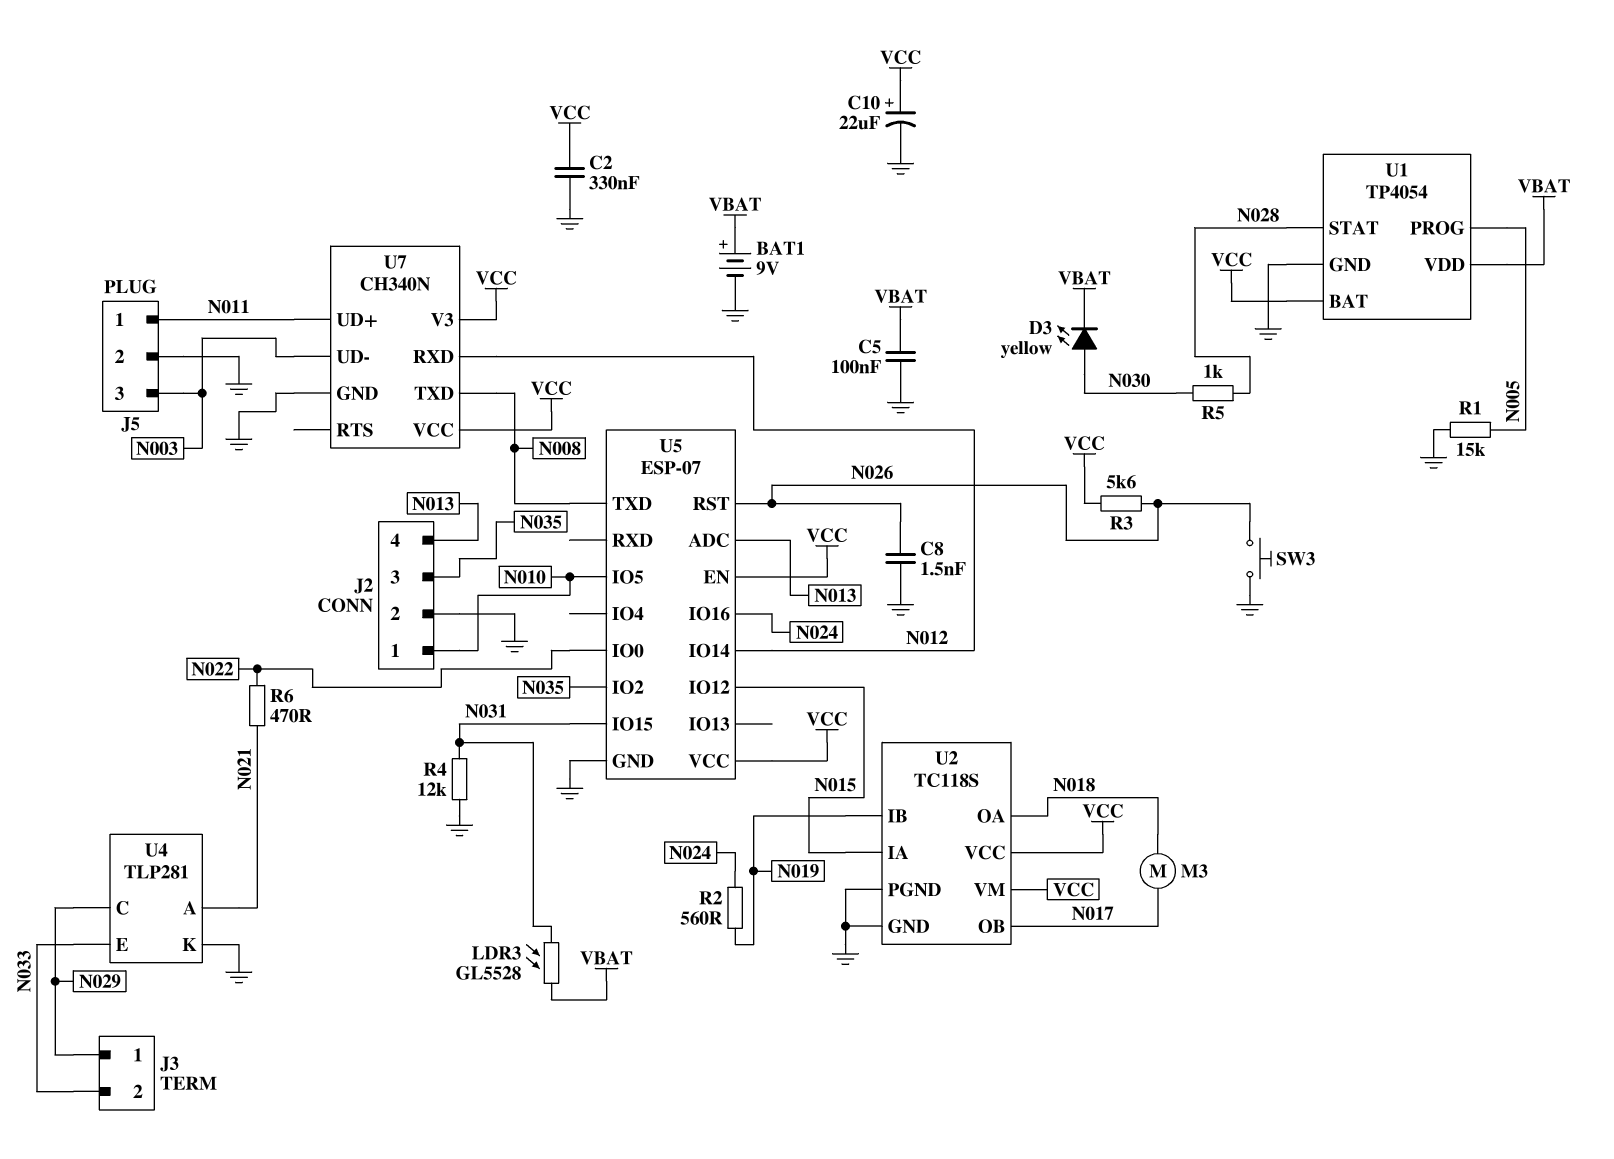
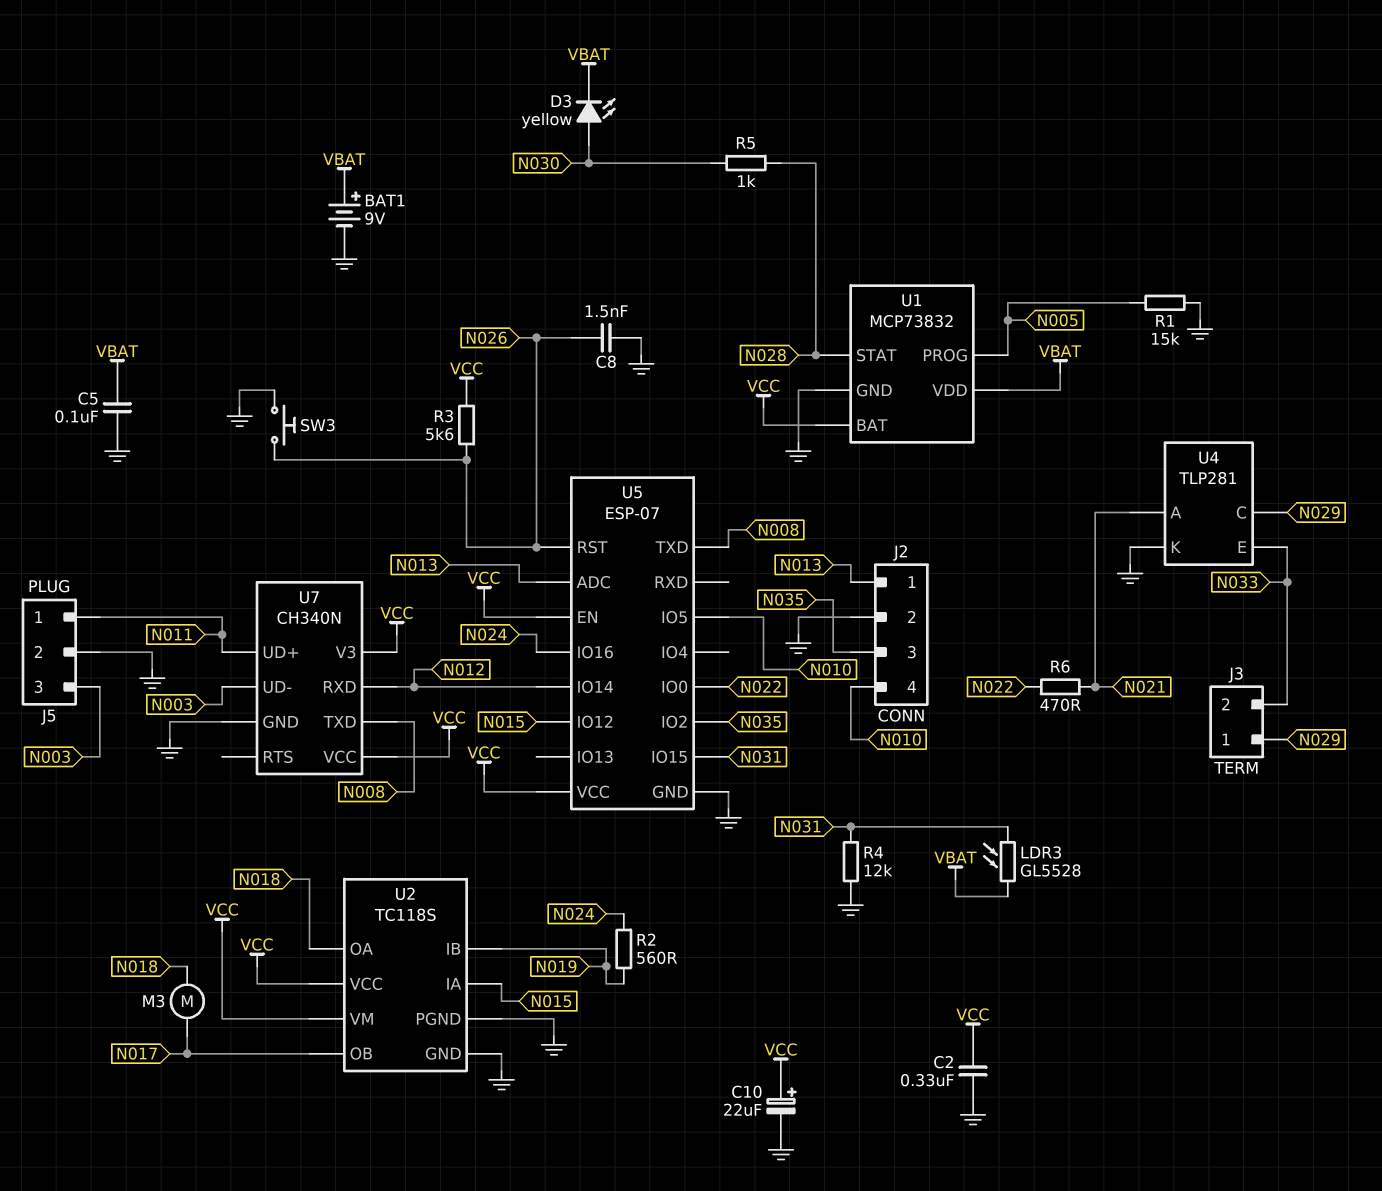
J2 pin 1: N010 -> N013
J2 pin 4: N013 -> N010
U1: TP4054 -> MCP73832

